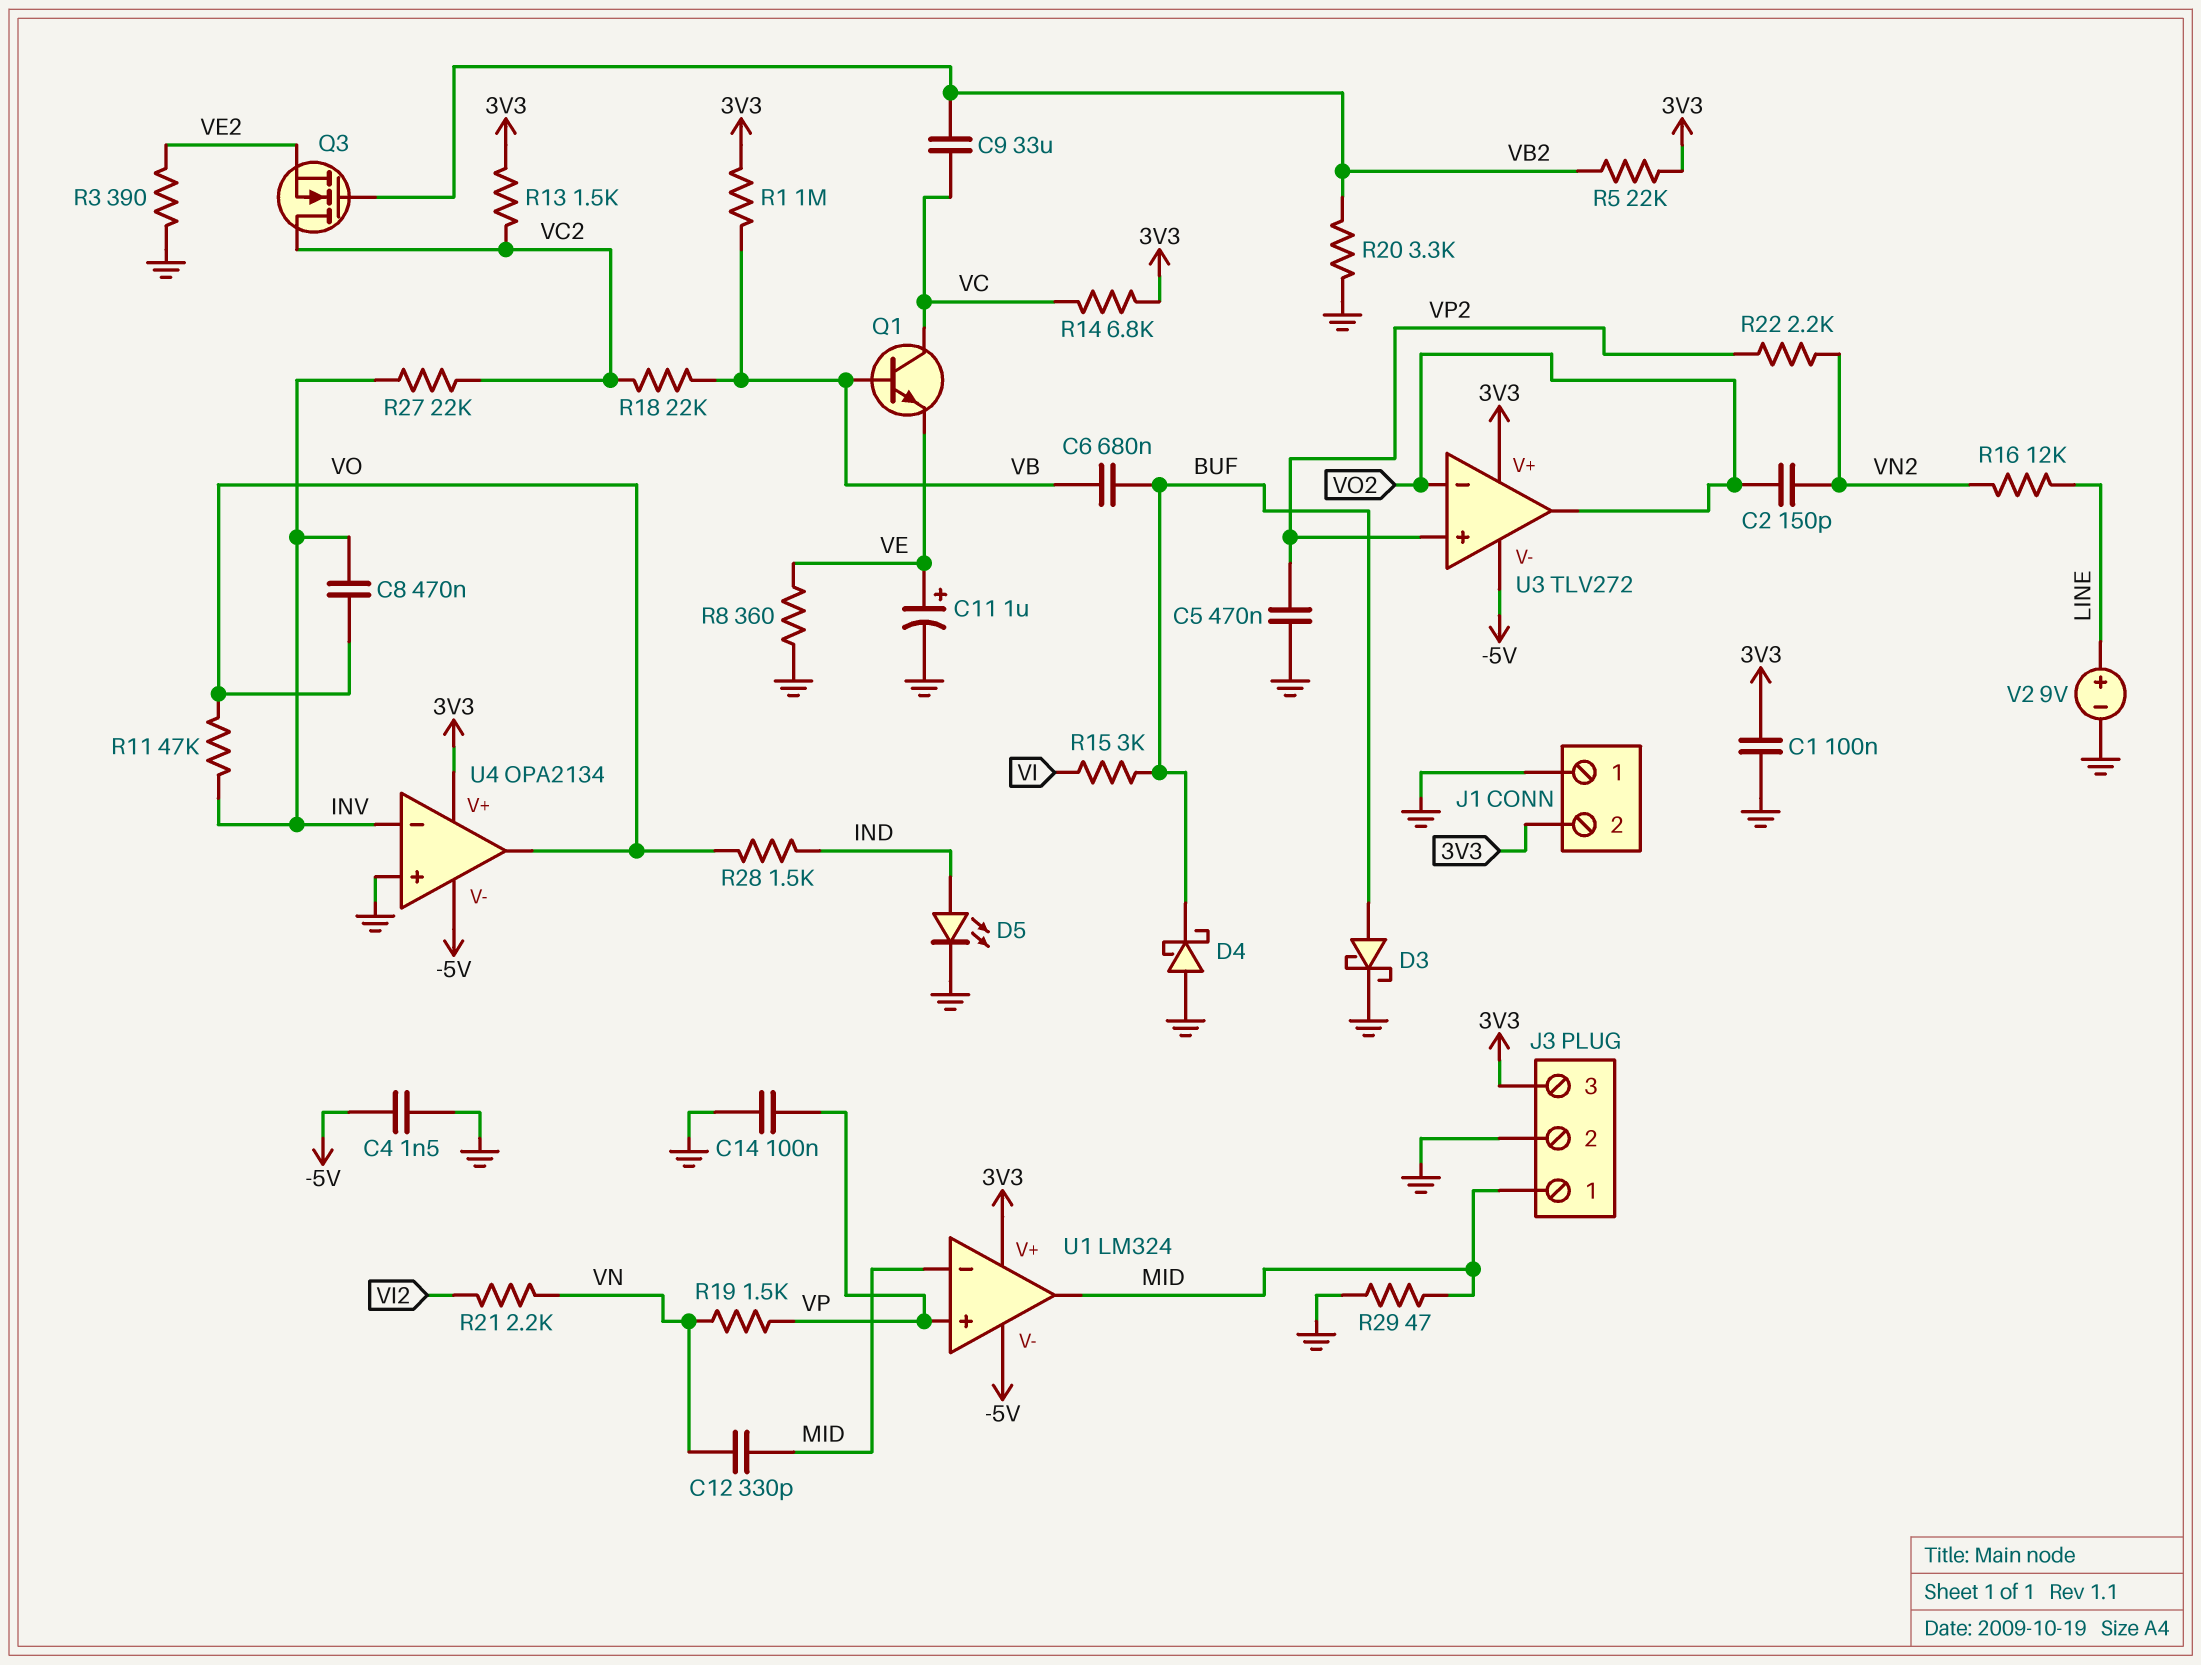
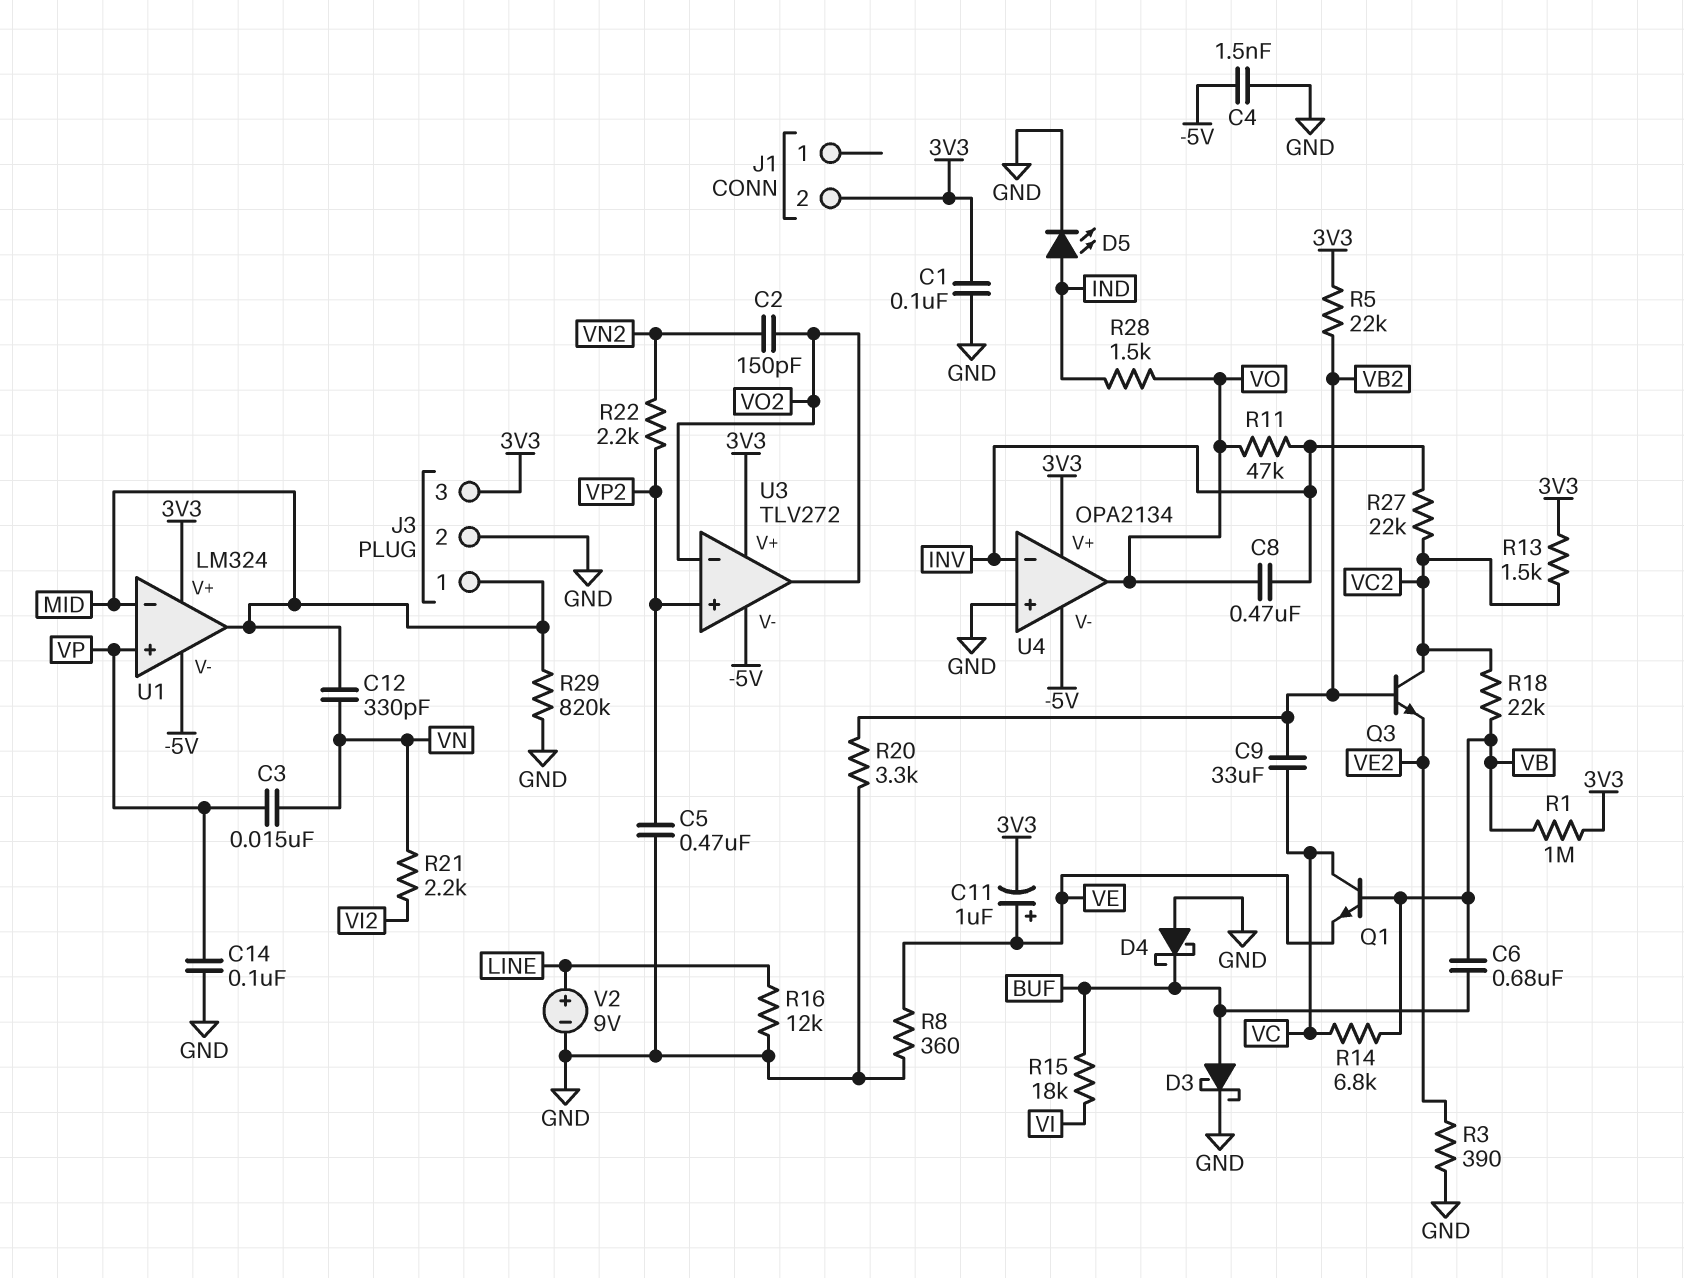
C3: none -> 15nF (VN, VP)
C11: 1uF (plus VE, minus GND) -> 1uF (plus VE, minus 3V3)
J1 pin 1: GND -> none
Q3: NMOS (G VB2, D VC2, S VE2) -> NPN (B VB2, C VC2, E VE2)
R14: 6.8k (3V3, VC) -> 6.8k (VB, VC)
R15: 3k (BUF, VI) -> 18k (BUF, VI)
R16: 12k (LINE, VN2) -> 12k (GND, LINE)
R19: 1.5k (VN, VP) -> none
R29: 47 (GND, MID) -> 820k (GND, MID)

